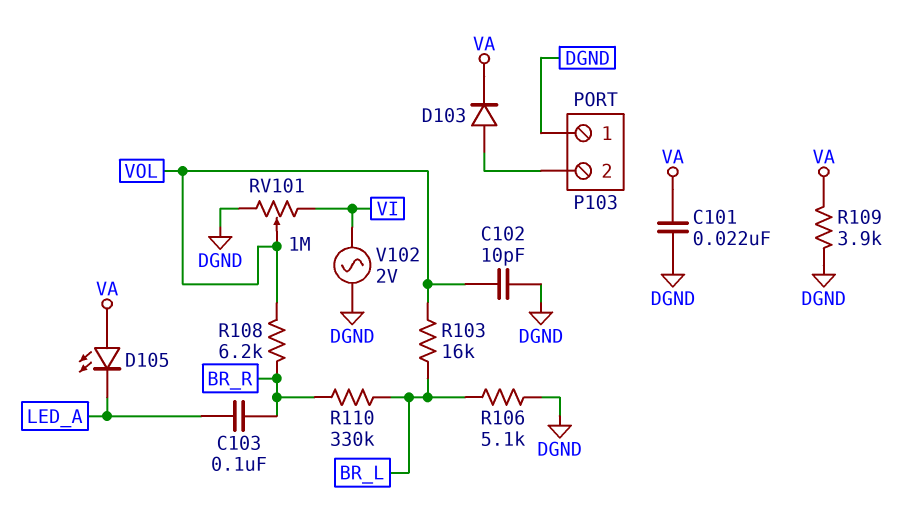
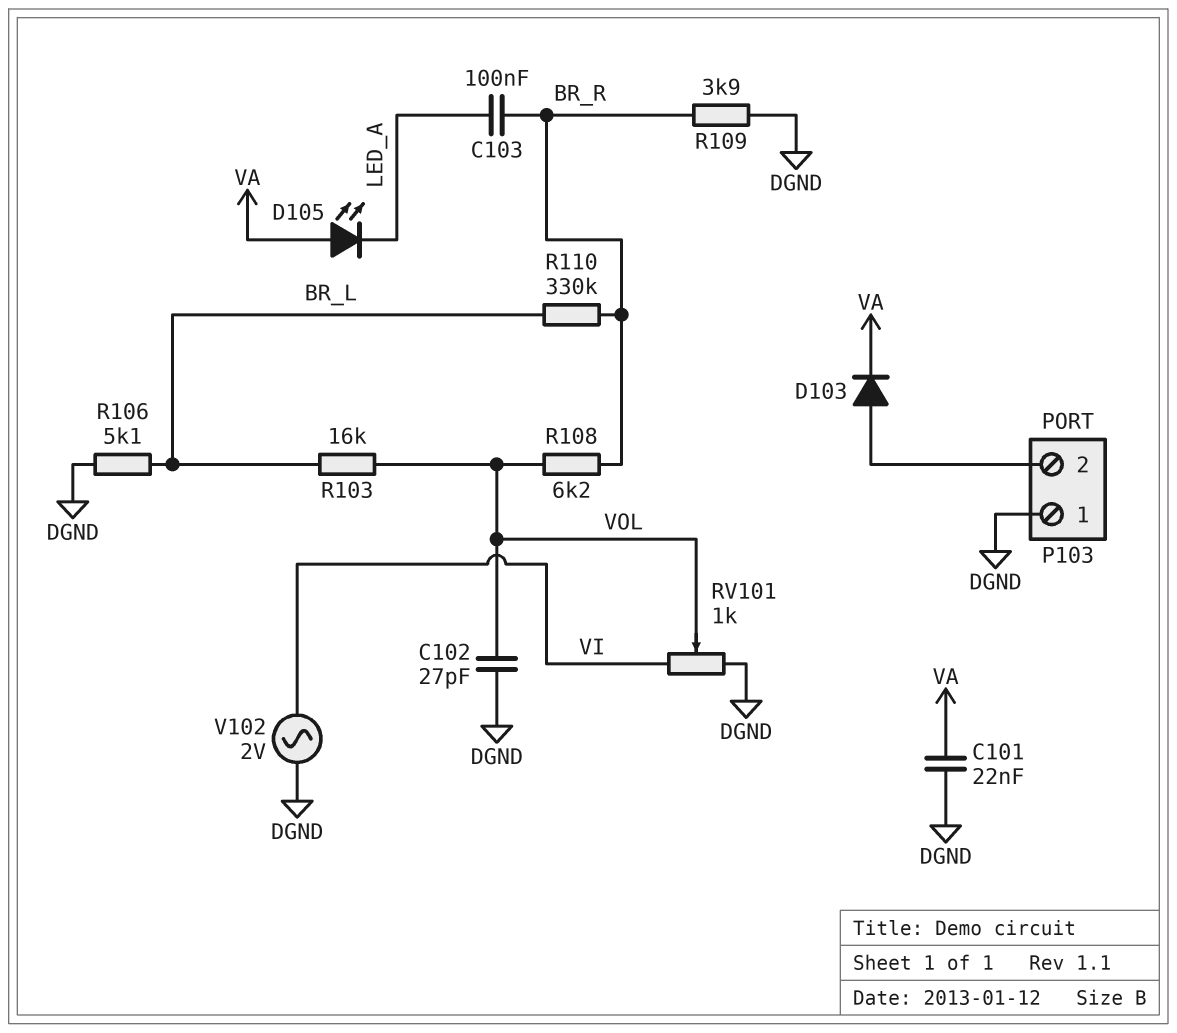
C102: 10pF (DGND, VOL) -> 27pF (DGND, VOL)
R109: 3.9k (DGND, VA) -> 3.9k (BR_R, DGND)
RV101: 1M (DGND, VI, wiper VOL) -> 1k (DGND, VI, wiper VOL)

